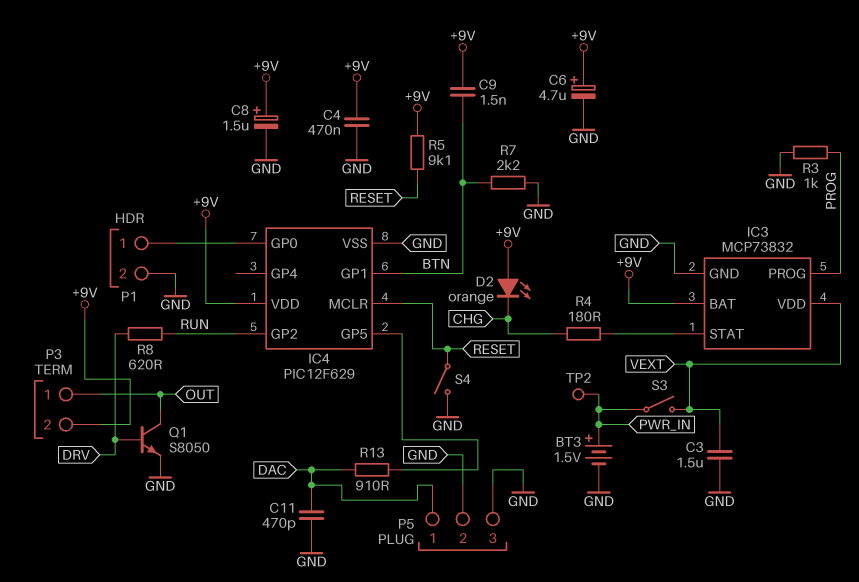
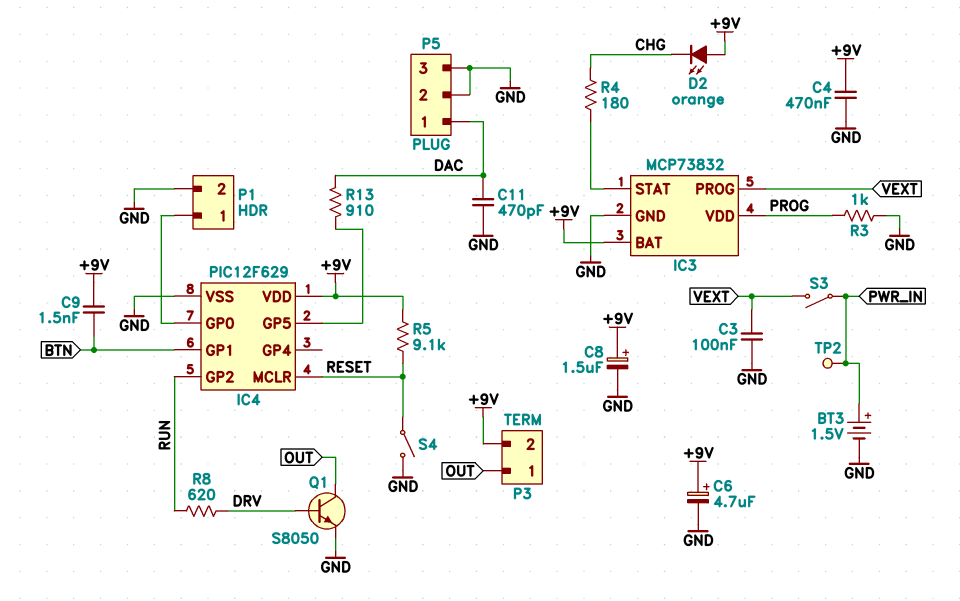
C3: 1.5uF (GND, VEXT) -> 100nF (GND, VEXT)
IC3 pin PROG: PROG -> VEXT
IC3 pin VDD: VEXT -> PROG
R7: 2.2k (BTN, GND) -> none

